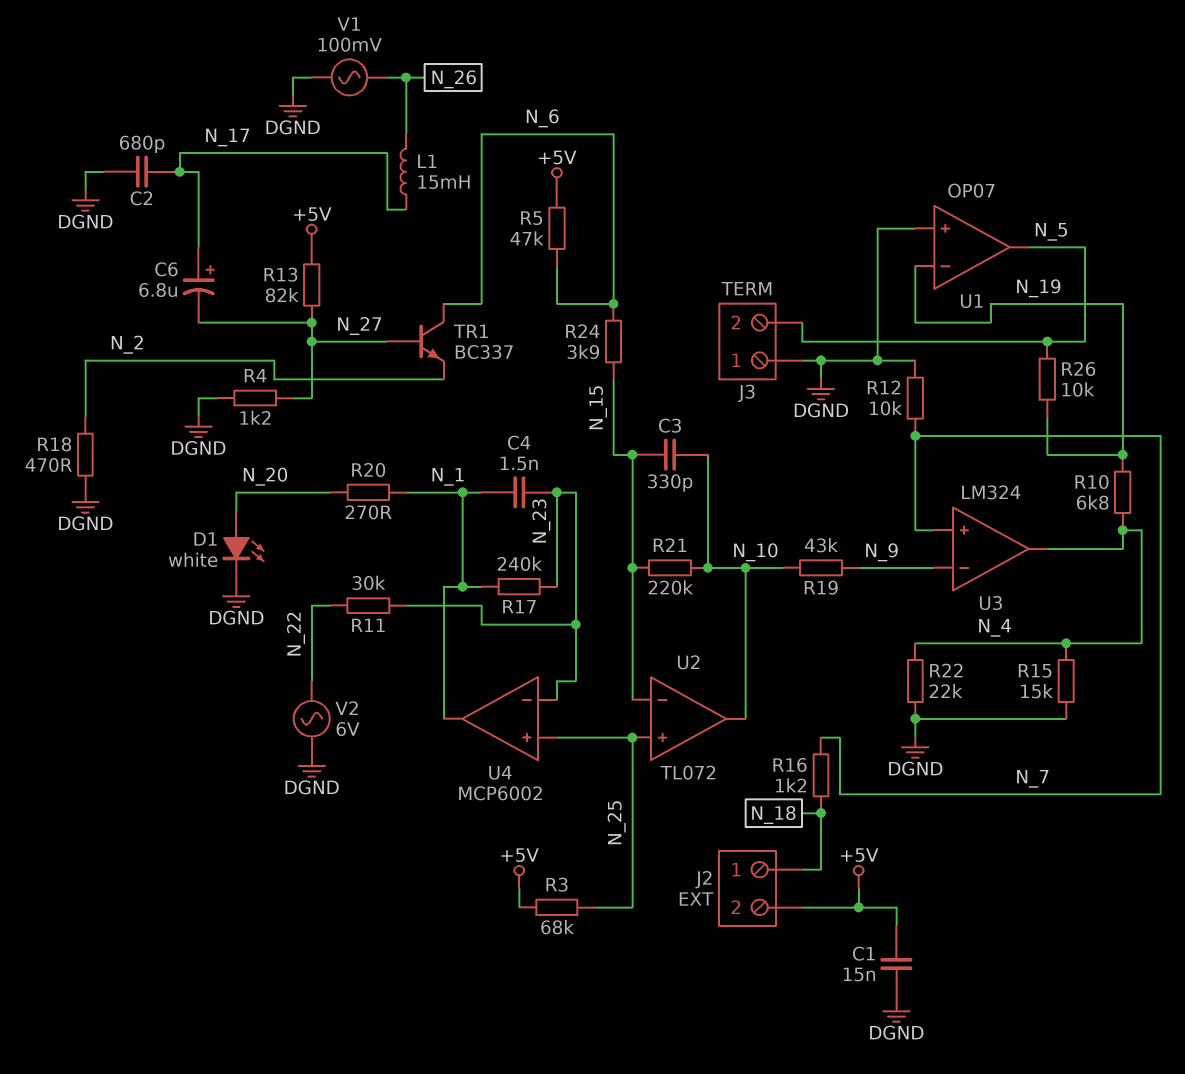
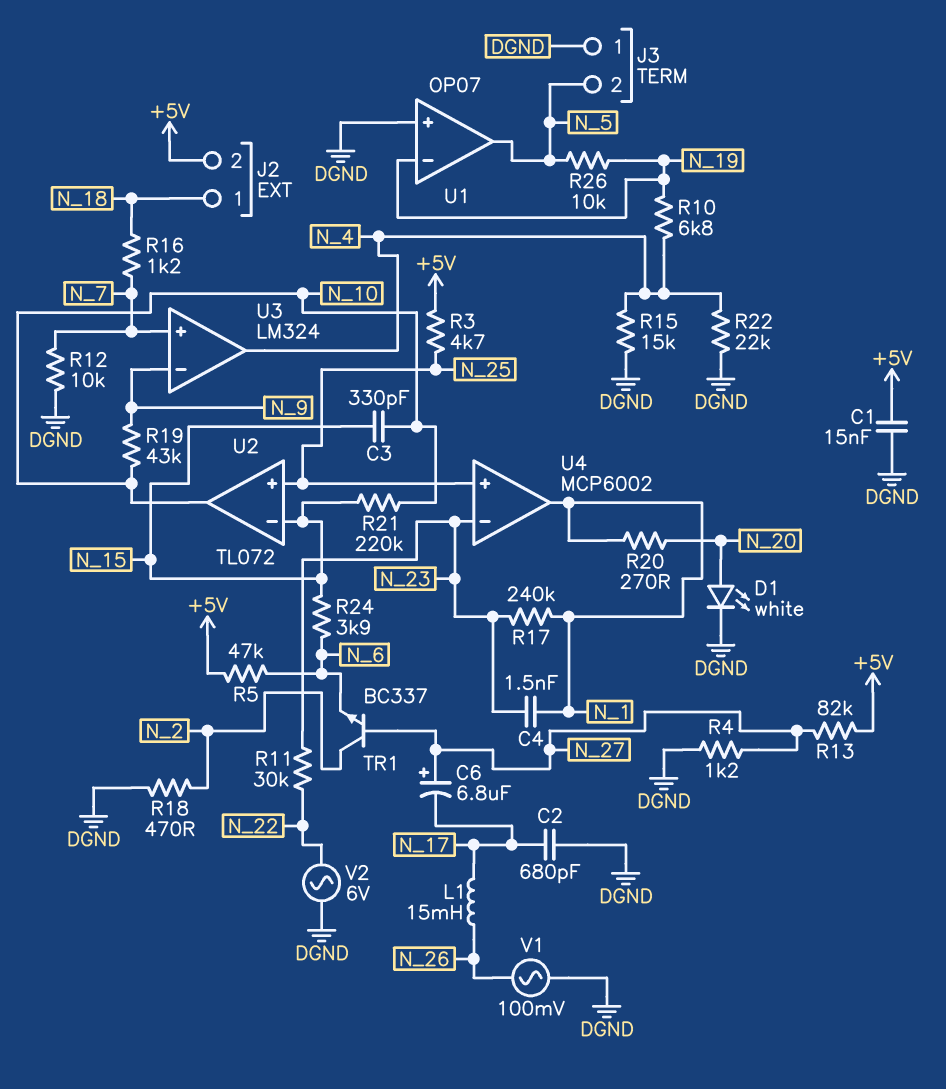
C6: 6.8uF (plus N_17, minus N_27) -> 6.8uF (plus N_27, minus N_17)
R3: 68k (+5V, N_25) -> 4.7k (+5V, N_25)
TR1: NPN BC337 (B N_27, C N_6, E N_2) -> NPN BC337 (B N_27, C N_2, E N_6)

